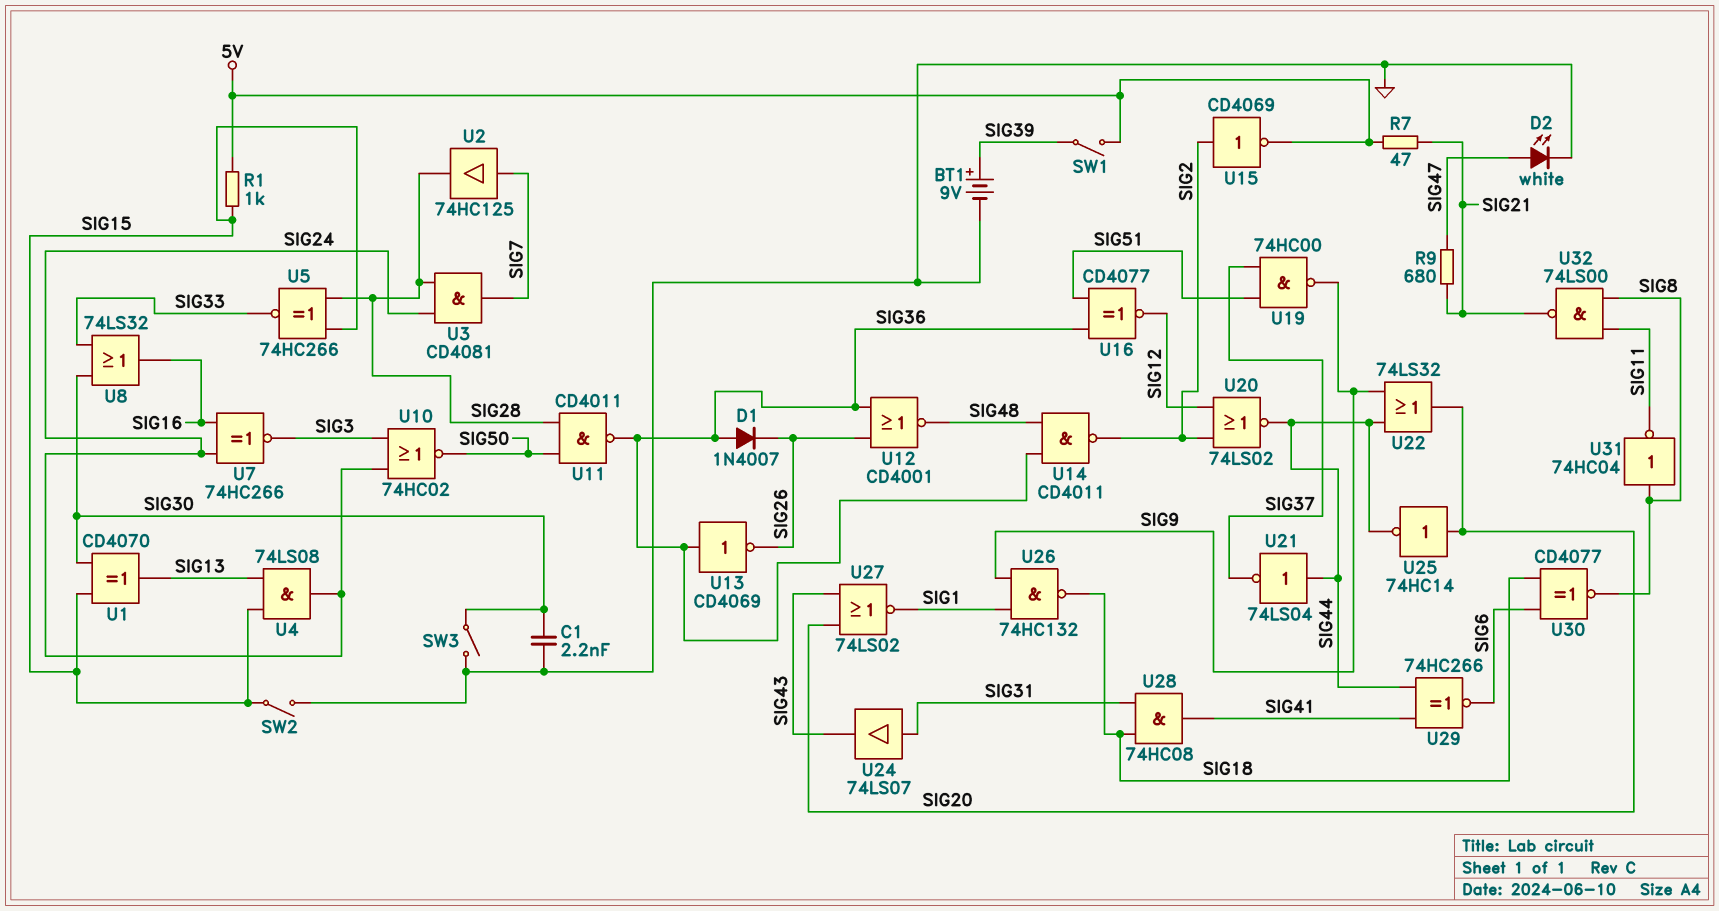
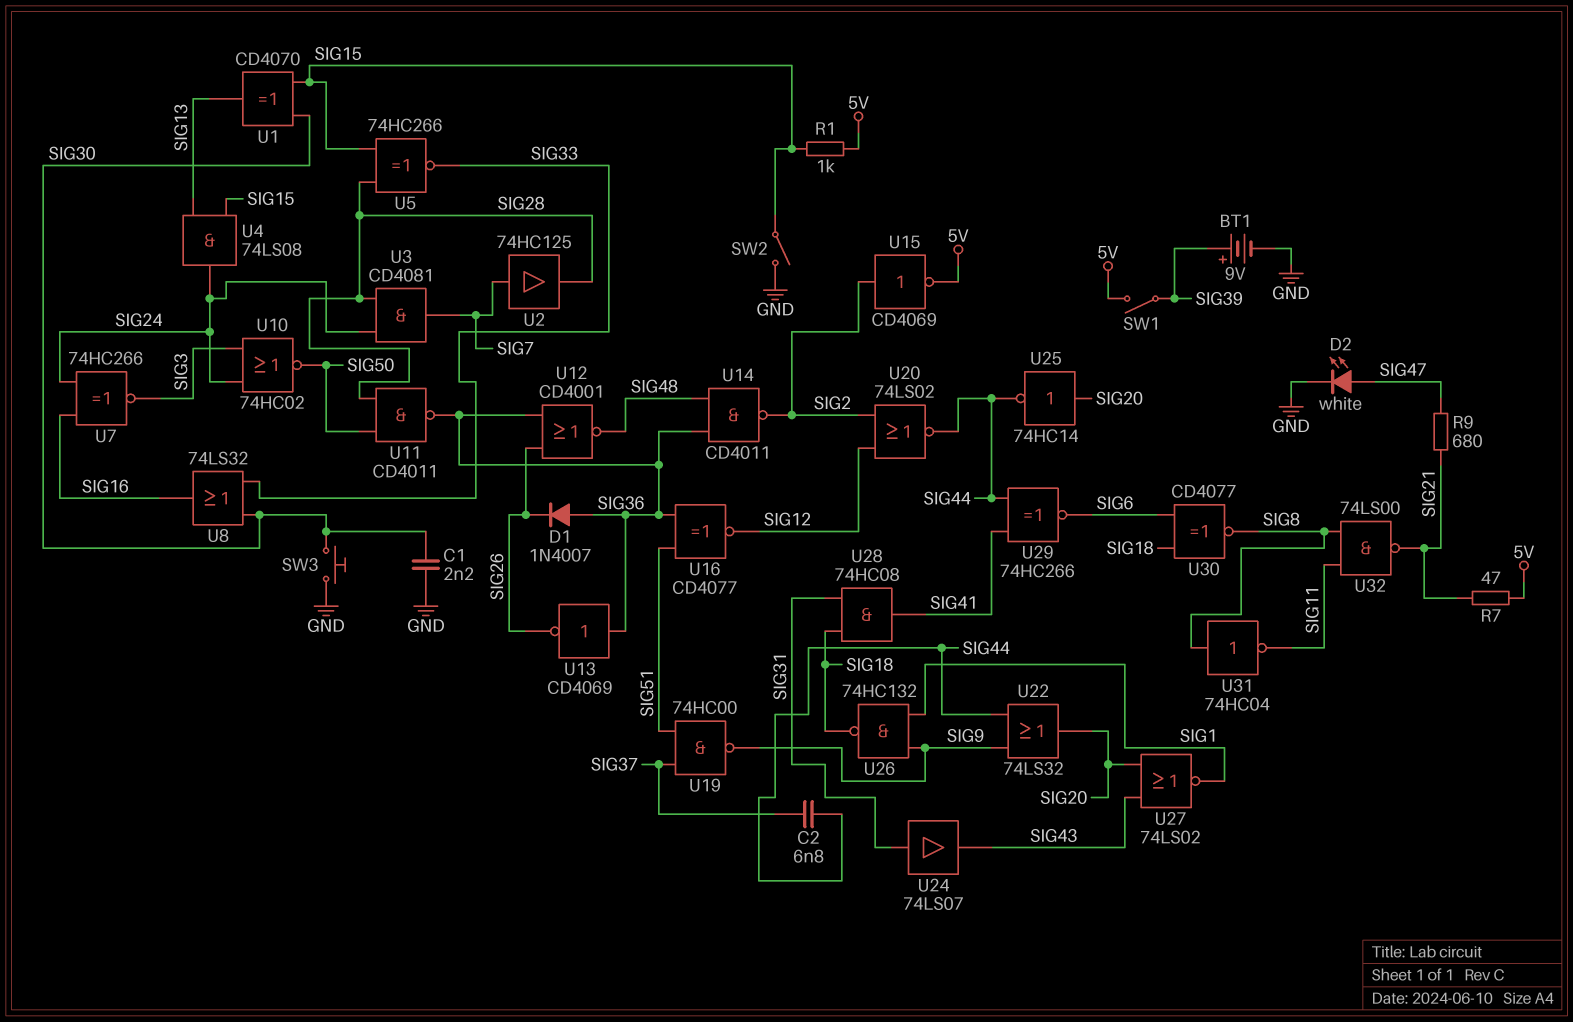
C2: none -> 6.8nF (SIG37, SIG44)
SW3: switch (GND, SIG30) -> button (GND, SIG30)
U21: NOT 74LS04 (in SIG44, out SIG37) -> none

